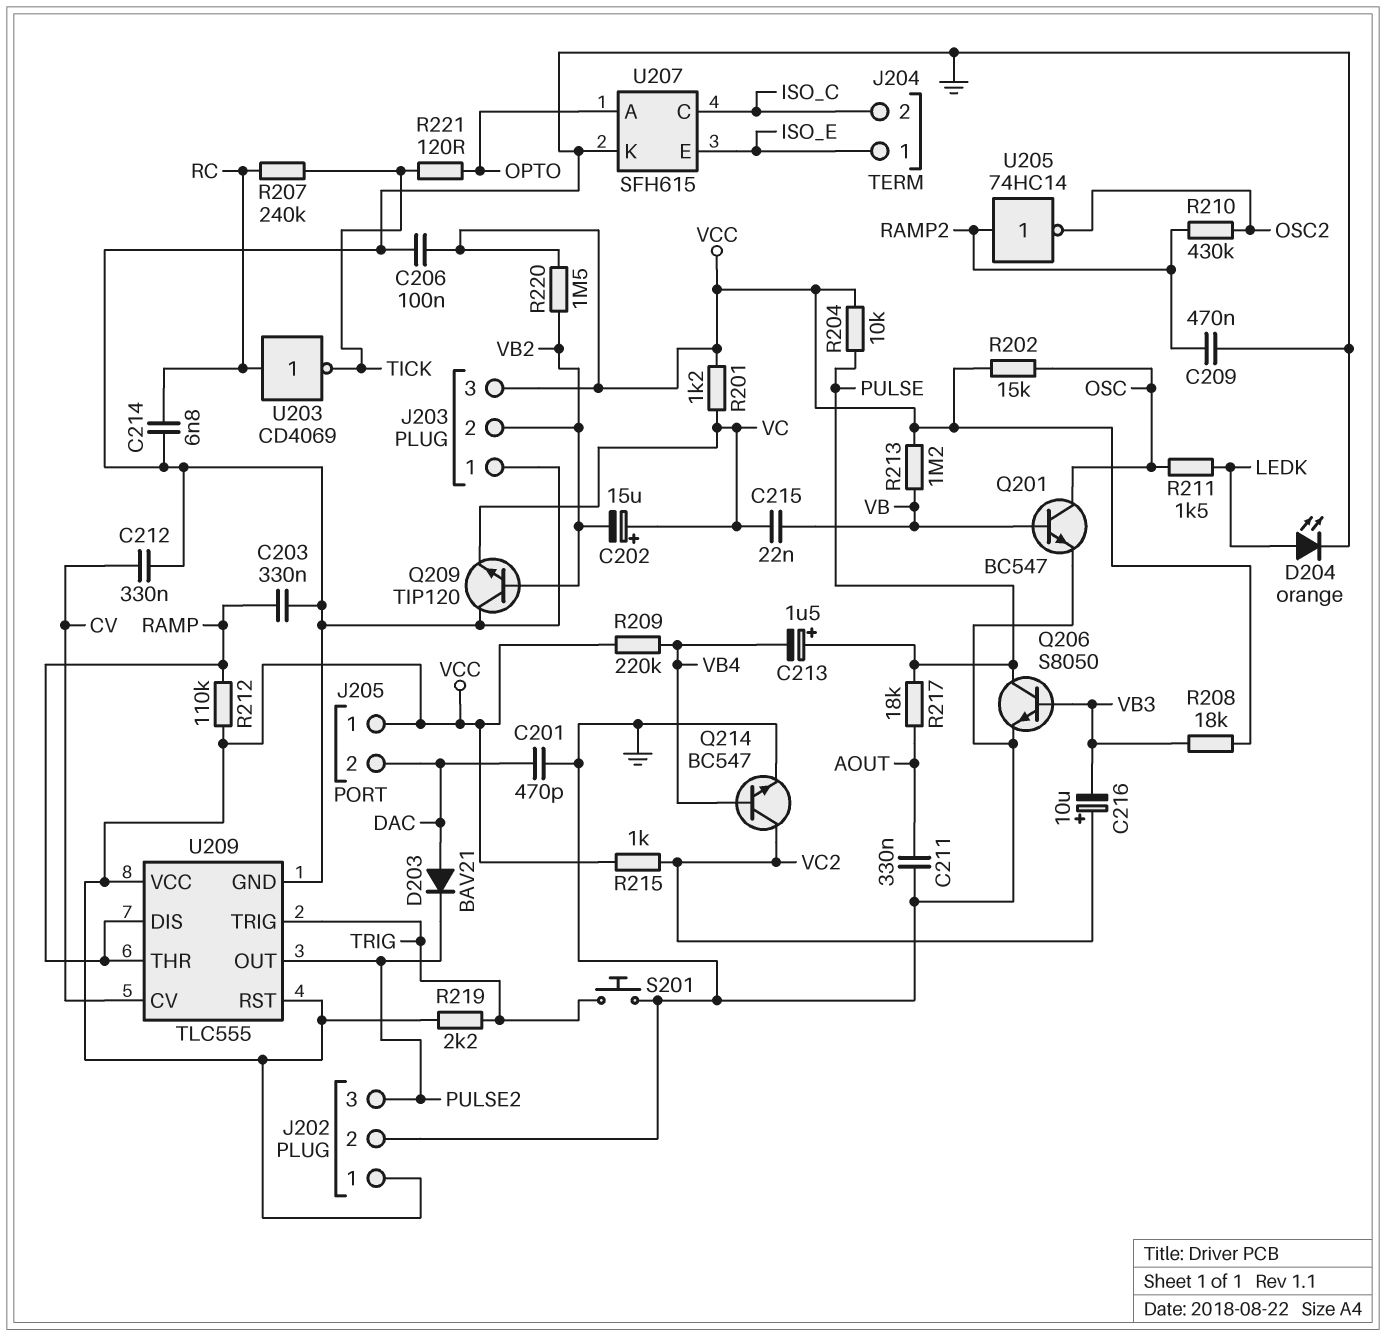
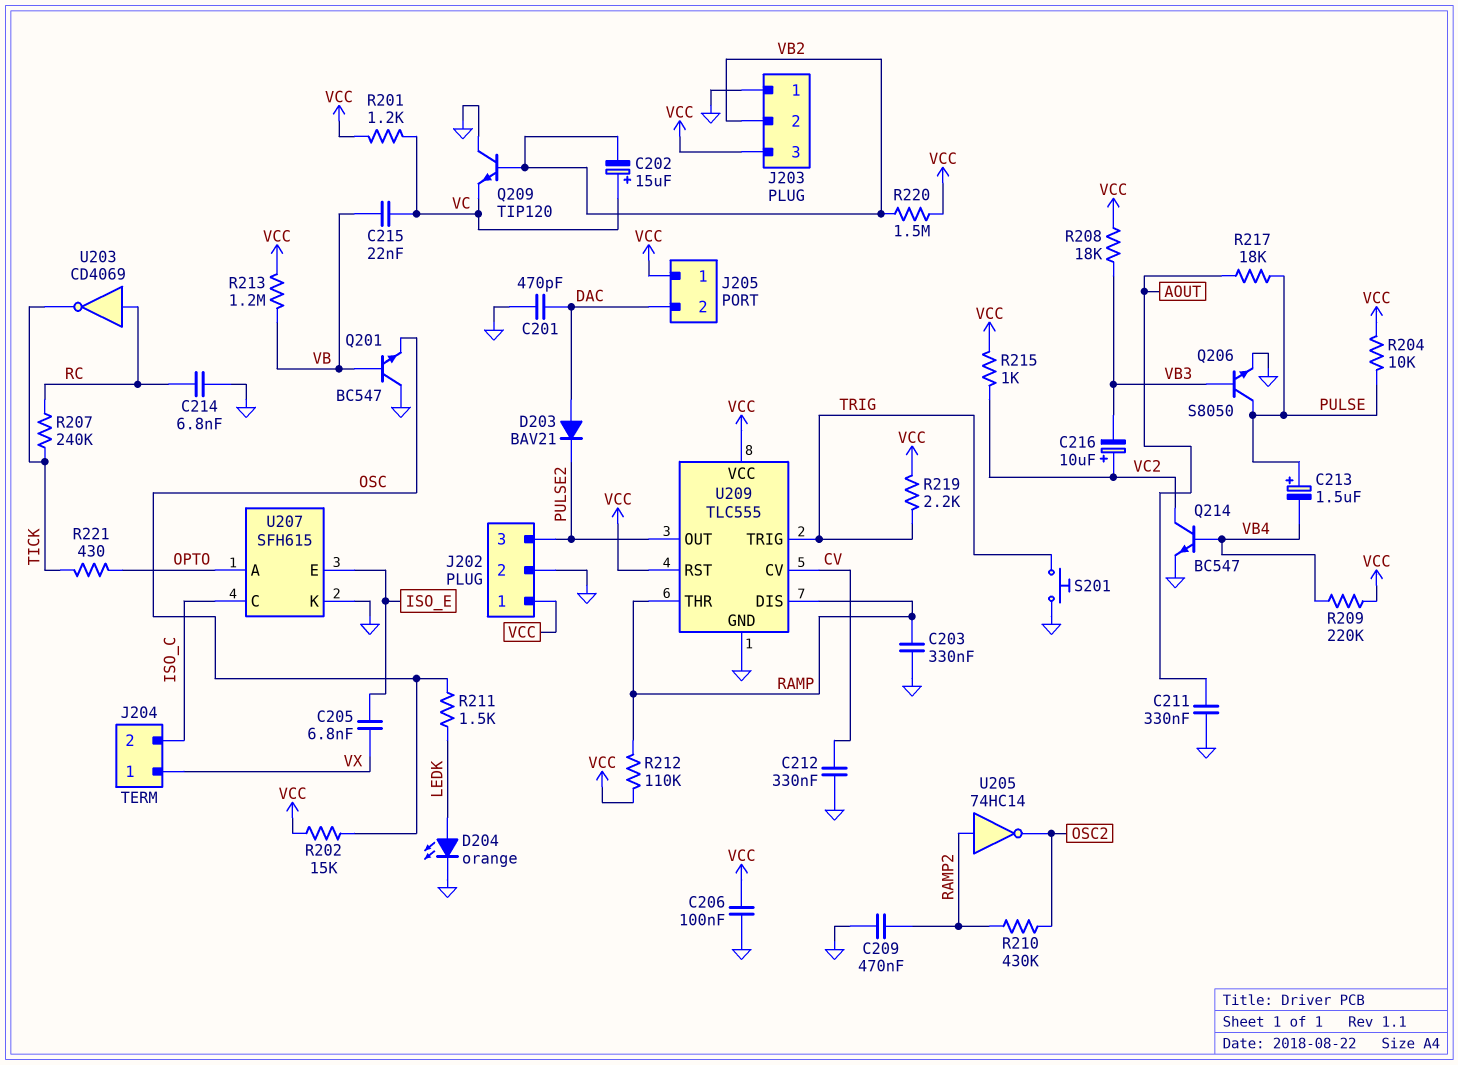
C205: none -> 6.8nF (ISO_E, VX)
J204 pin 1: ISO_E -> VX
Q201: NPN BC547 (B VB, C OSC, E GND) -> NPN BC547 (B VB, C GND, E OSC)
R221: 120 (OPTO, TICK) -> 430 (OPTO, TICK)

